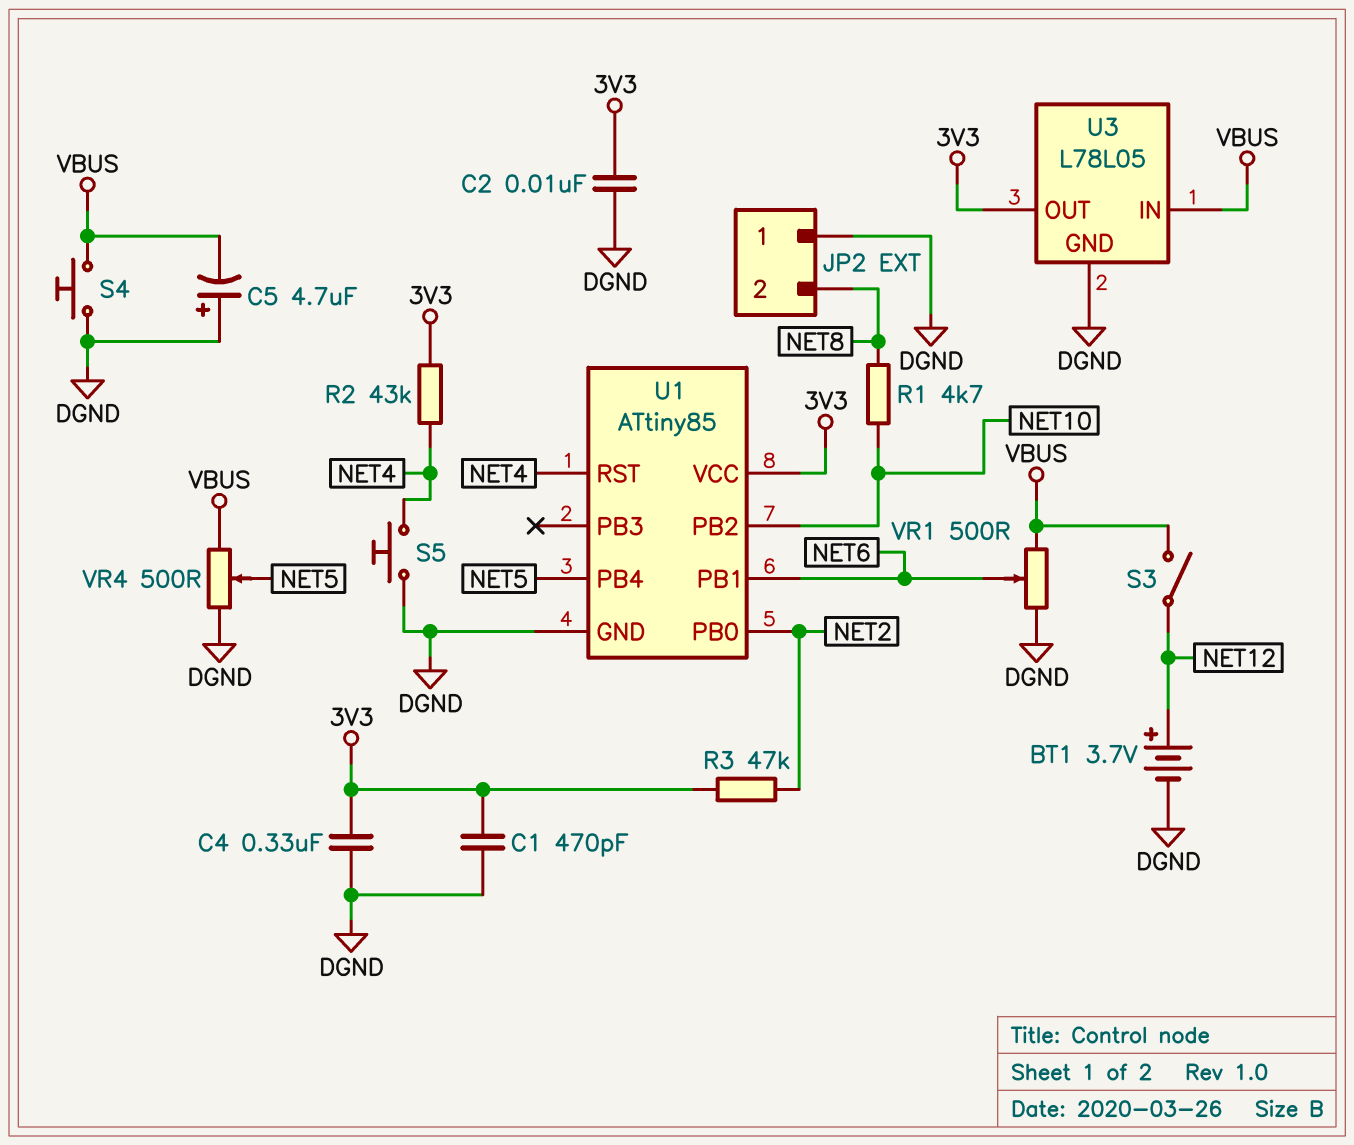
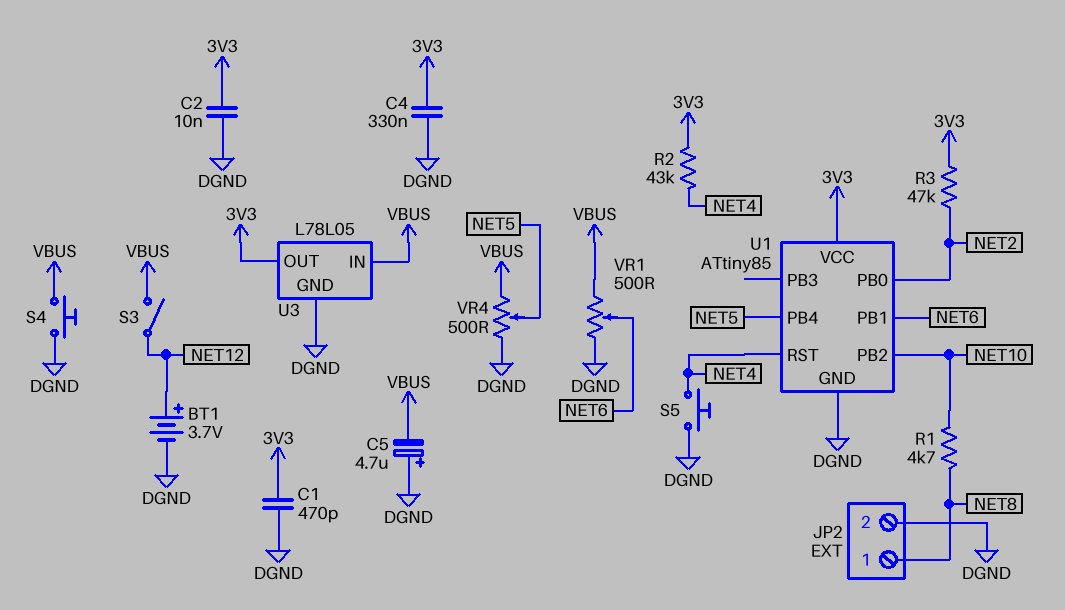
JP2 pin 1: DGND -> NET8
JP2 pin 2: NET8 -> DGND

